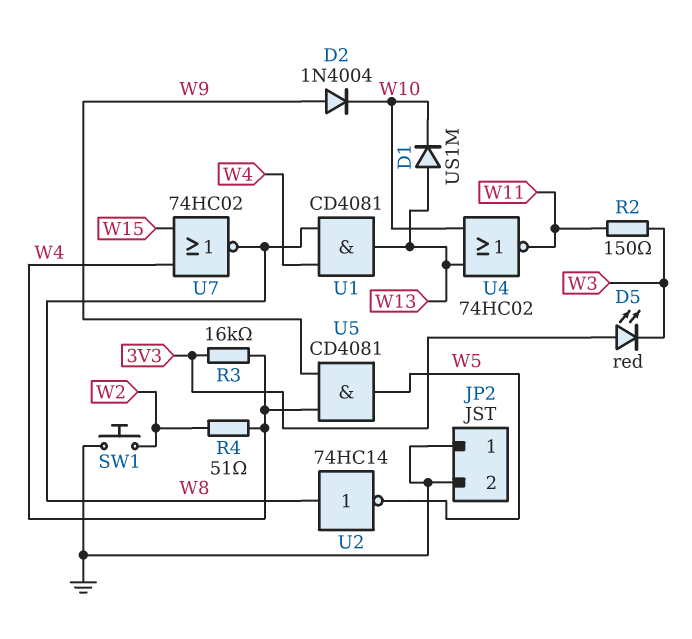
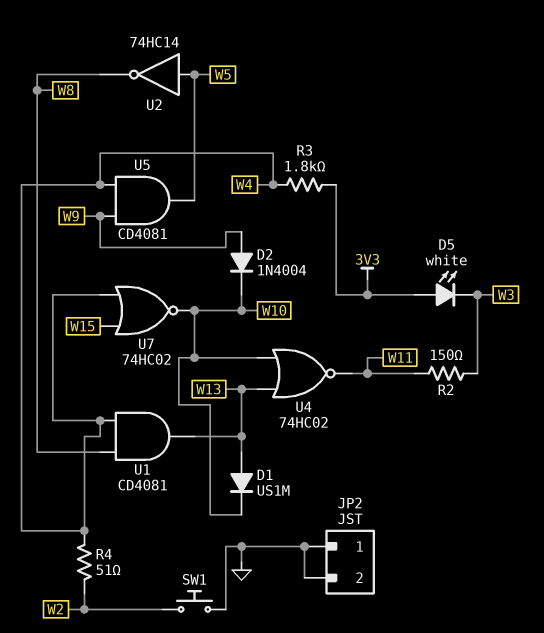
D5: LED red (A 3V3, K W3) -> LED white (A 3V3, K W3)
R3: 16k (3V3, W4) -> 1.8k (3V3, W4)
U2: NOT 74HC14 (in W8, out W5) -> NOT 74HC14 (in W5, out W8)
U7: NOR 74HC02 (in W4, in W15, out W8) -> NOR 74HC02 (in W4, in W15, out W10)

